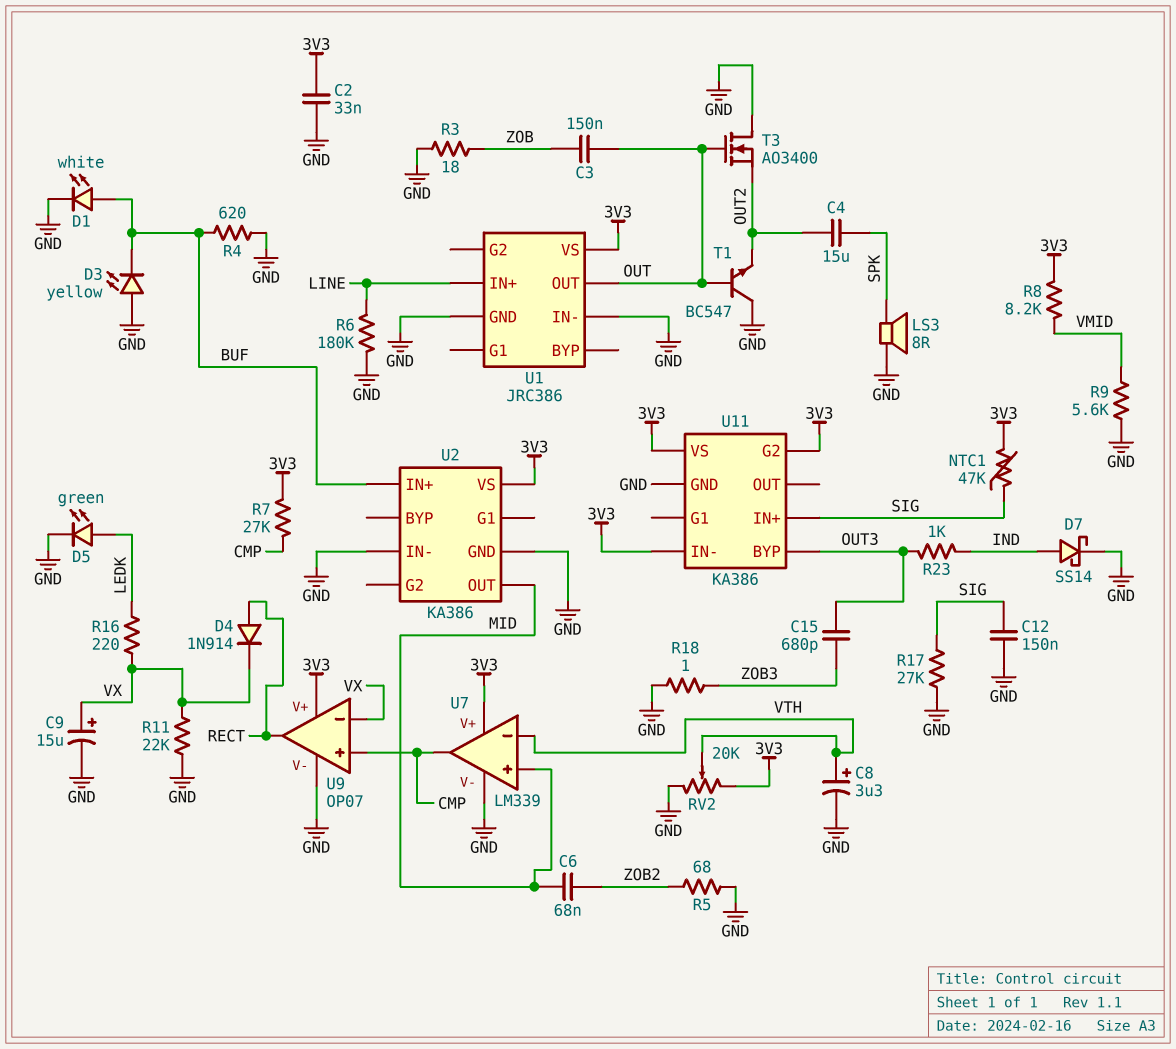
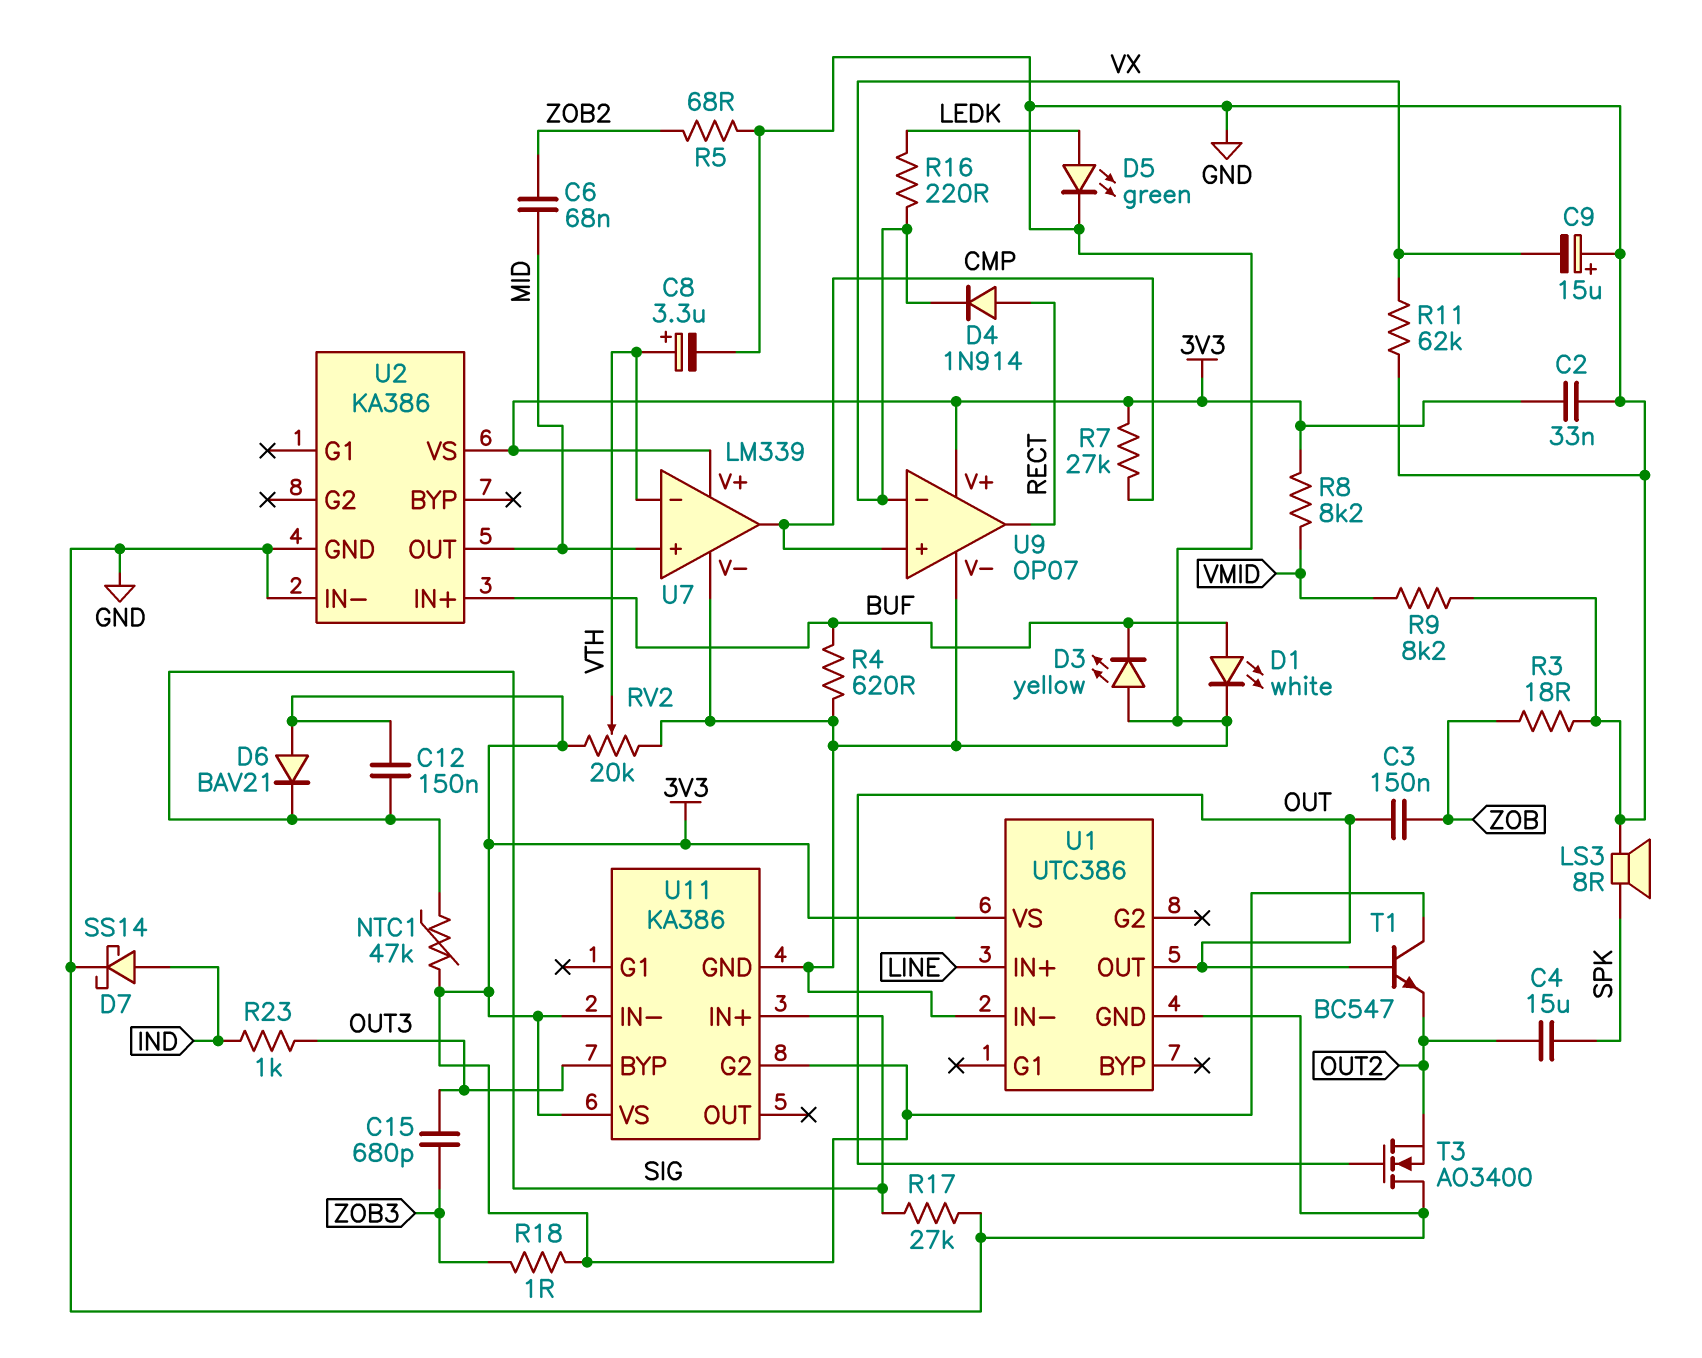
C9: 15uF (plus VX, minus GND) -> 15uF (plus GND, minus VX)
C12: 150nF (GND, SIG) -> 150nF (3V3, SIG)
D6: none -> diode BAV21 (A 3V3, K SIG)
R6: 180k (GND, LINE) -> none
R9: 5.6k (GND, VMID) -> 8.2k (GND, VMID)
R11: 22k (GND, VX) -> 62k (GND, VX)
R18: 1 (GND, ZOB3) -> 1 (3V3, ZOB3)
T1: NPN BC547 (B OUT, C GND, E OUT2) -> NPN BC547 (B OUT, C 3V3, E OUT2)
U1: JRC386 -> UTC386

